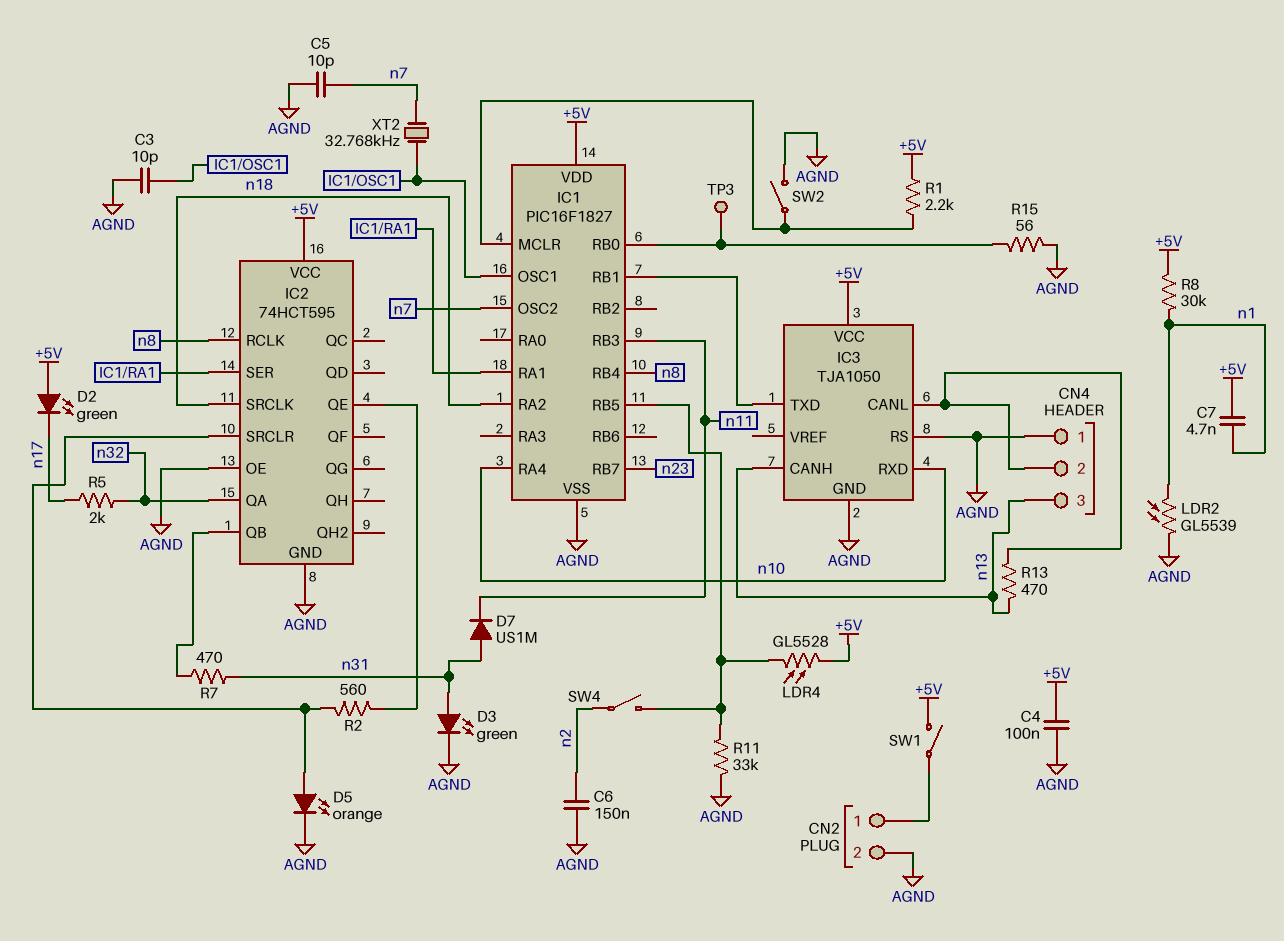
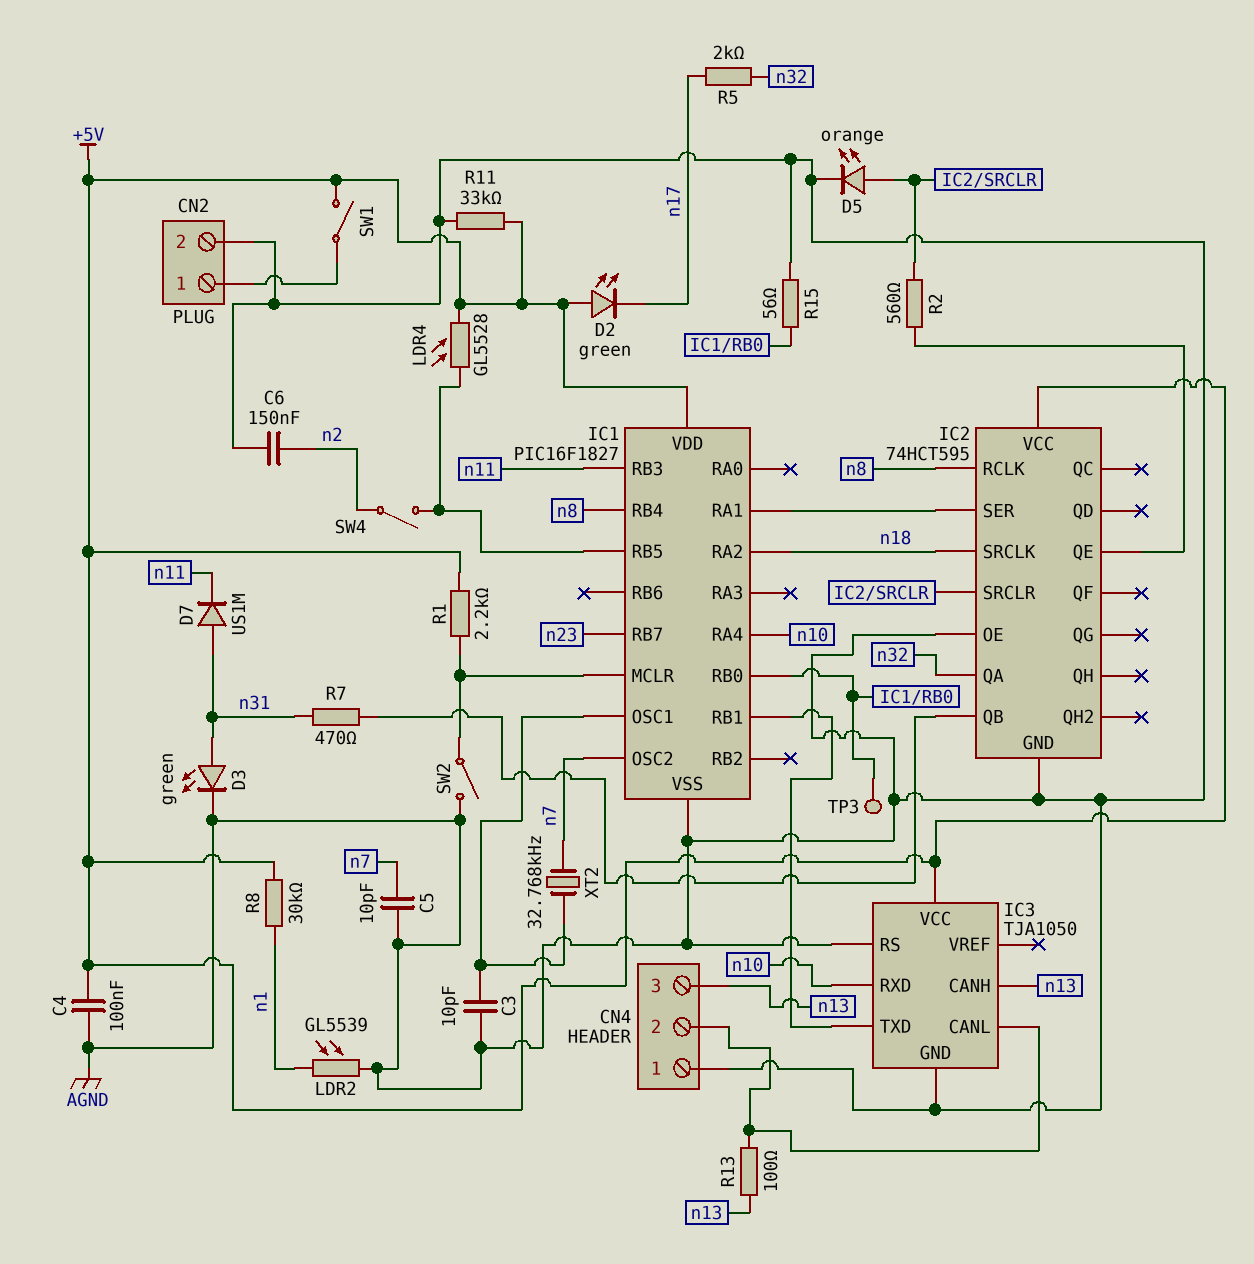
C7: 4.7nF (+5V, n1) -> none
R11: 33k (AGND, IC1/RB5) -> 33k (+5V, AGND)
R13: 470 (CN4/2, n13) -> 100 (CN4/2, n13)

